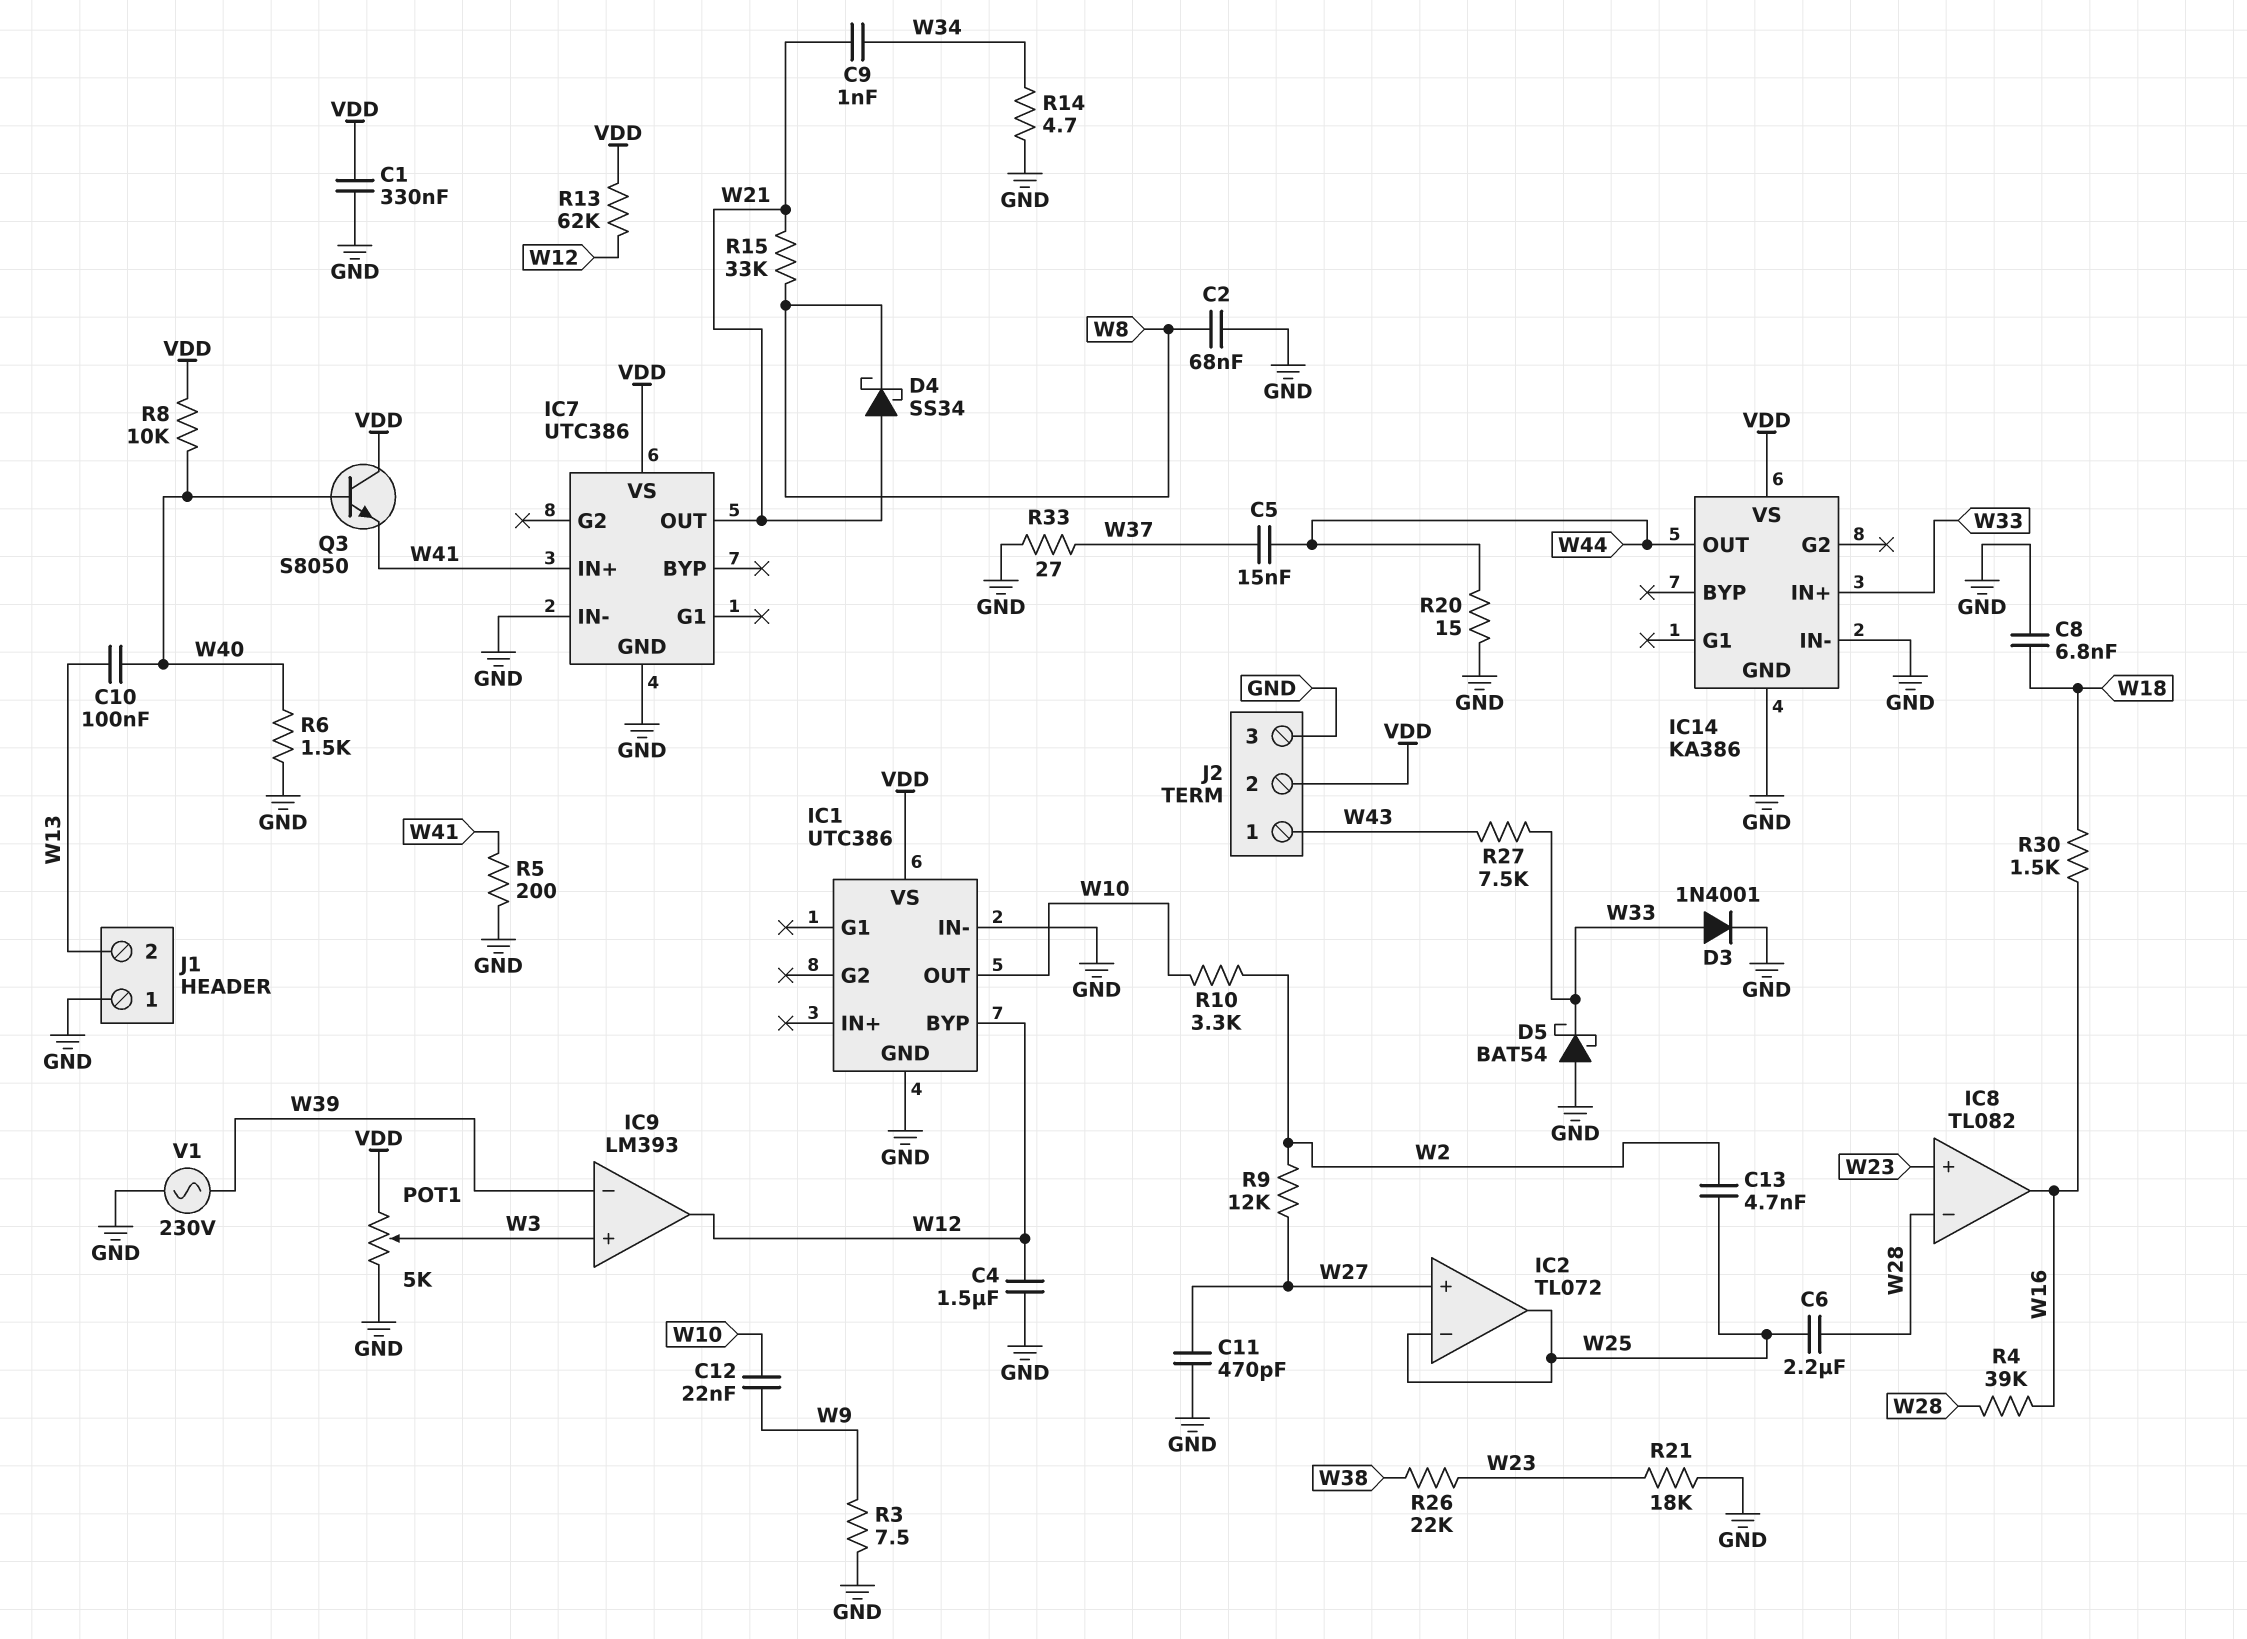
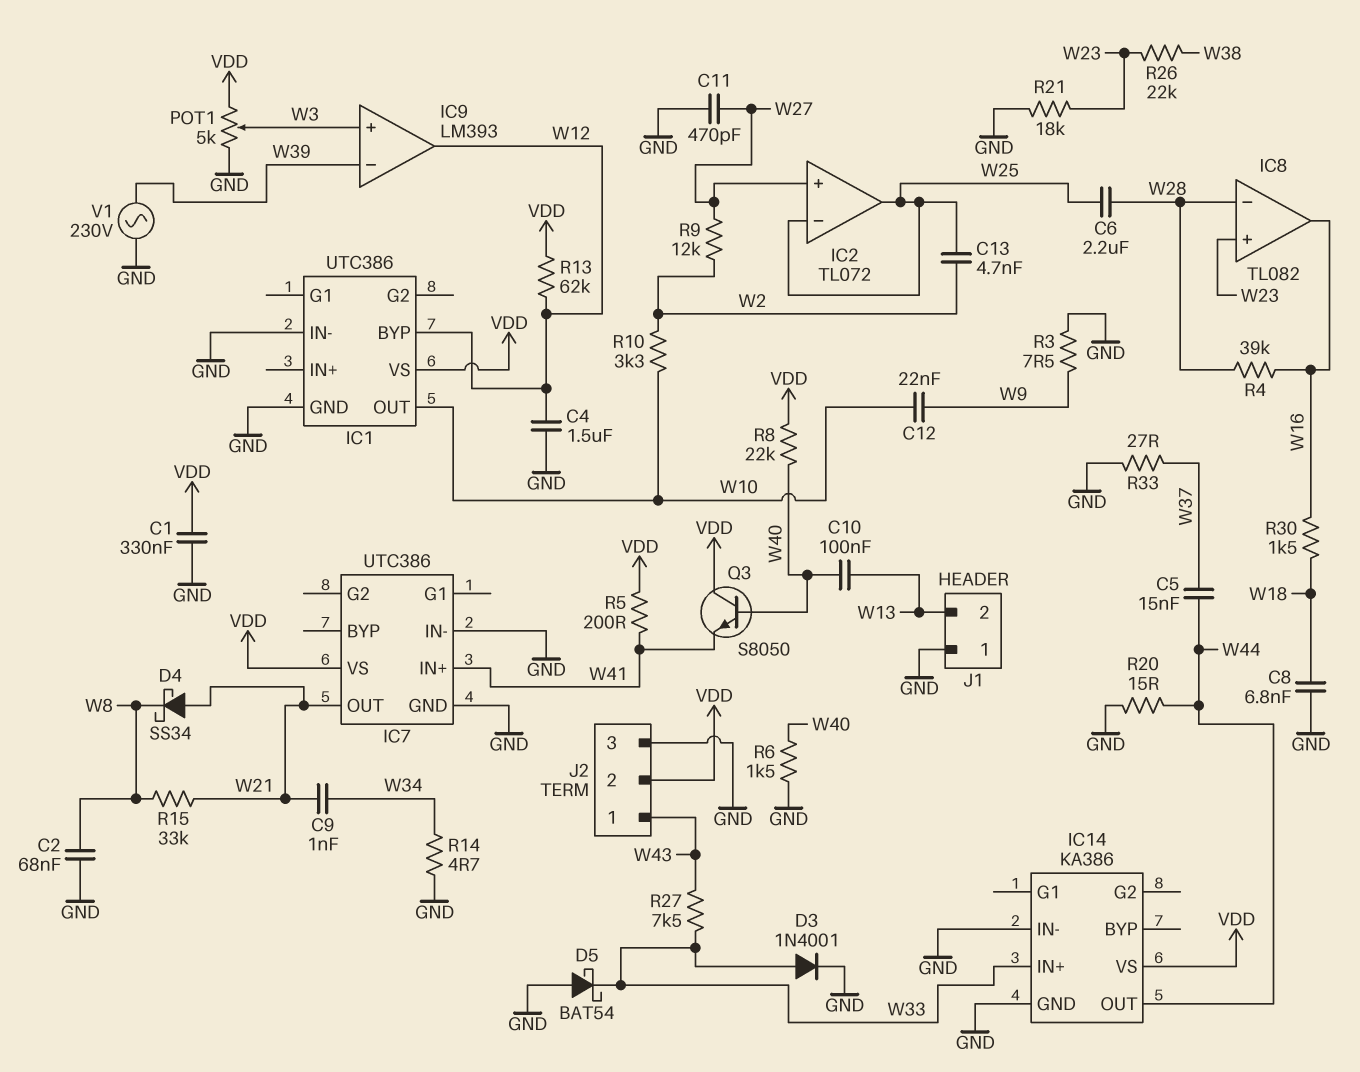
R5: 200 (GND, W41) -> 200 (VDD, W41)
R8: 10k (VDD, W40) -> 22k (VDD, W40)

